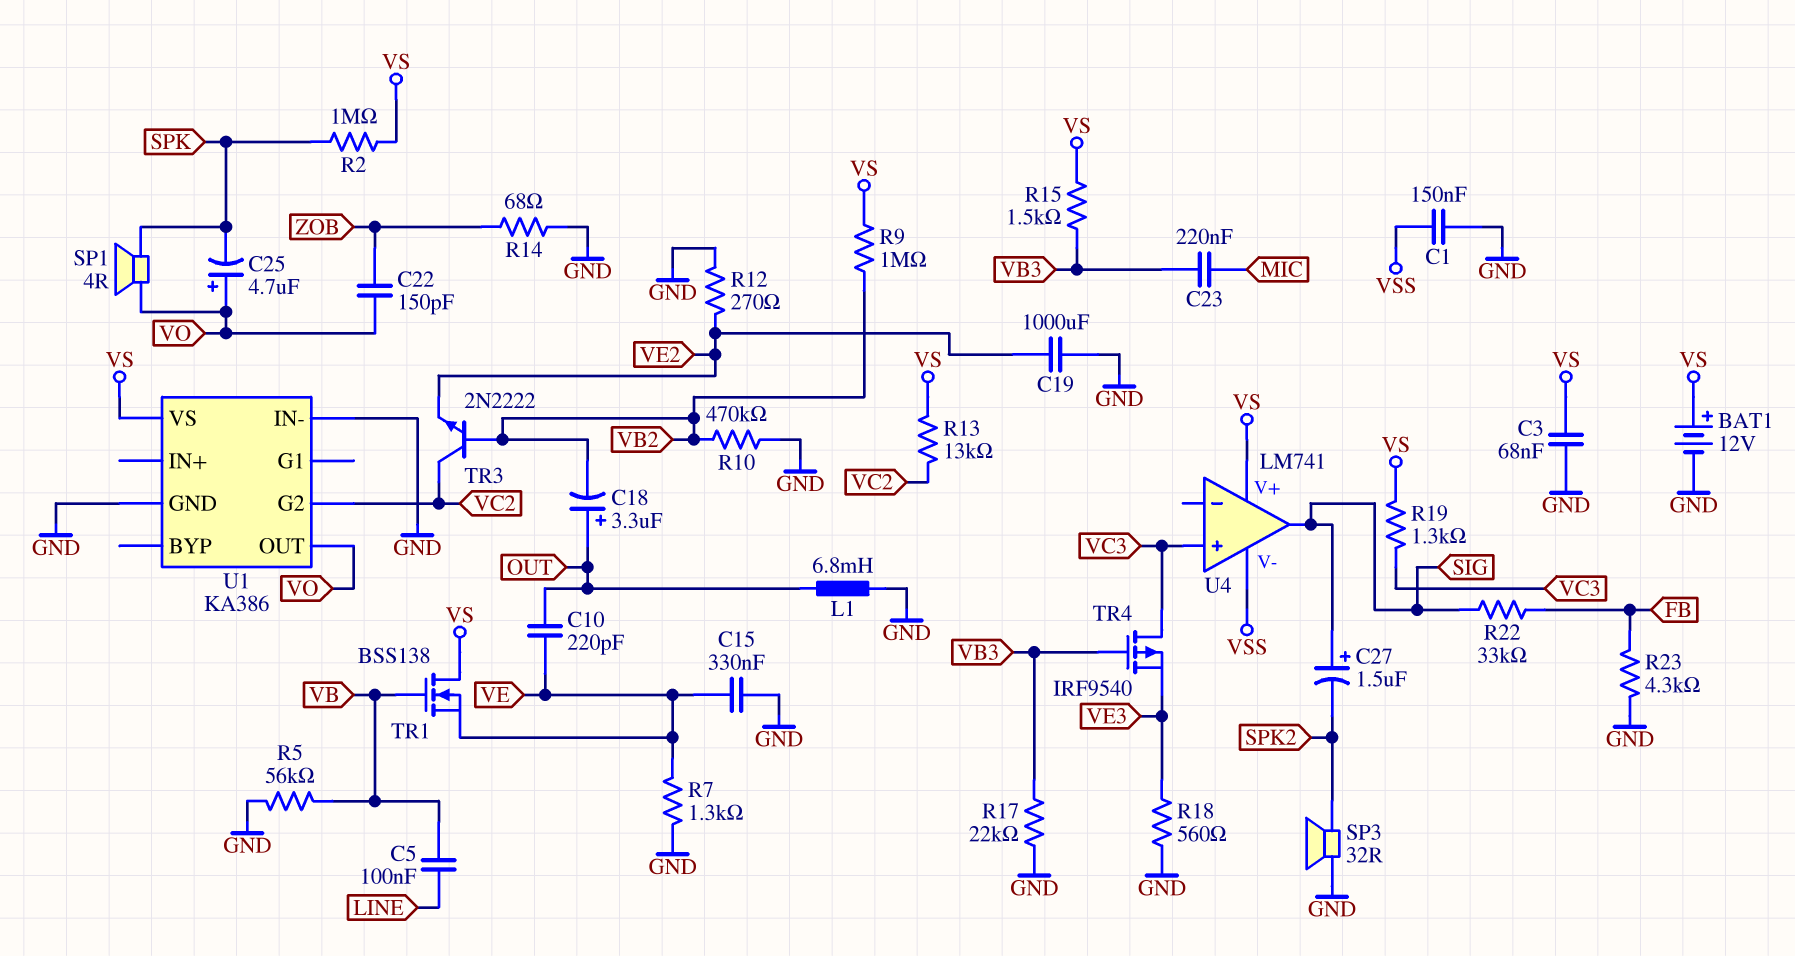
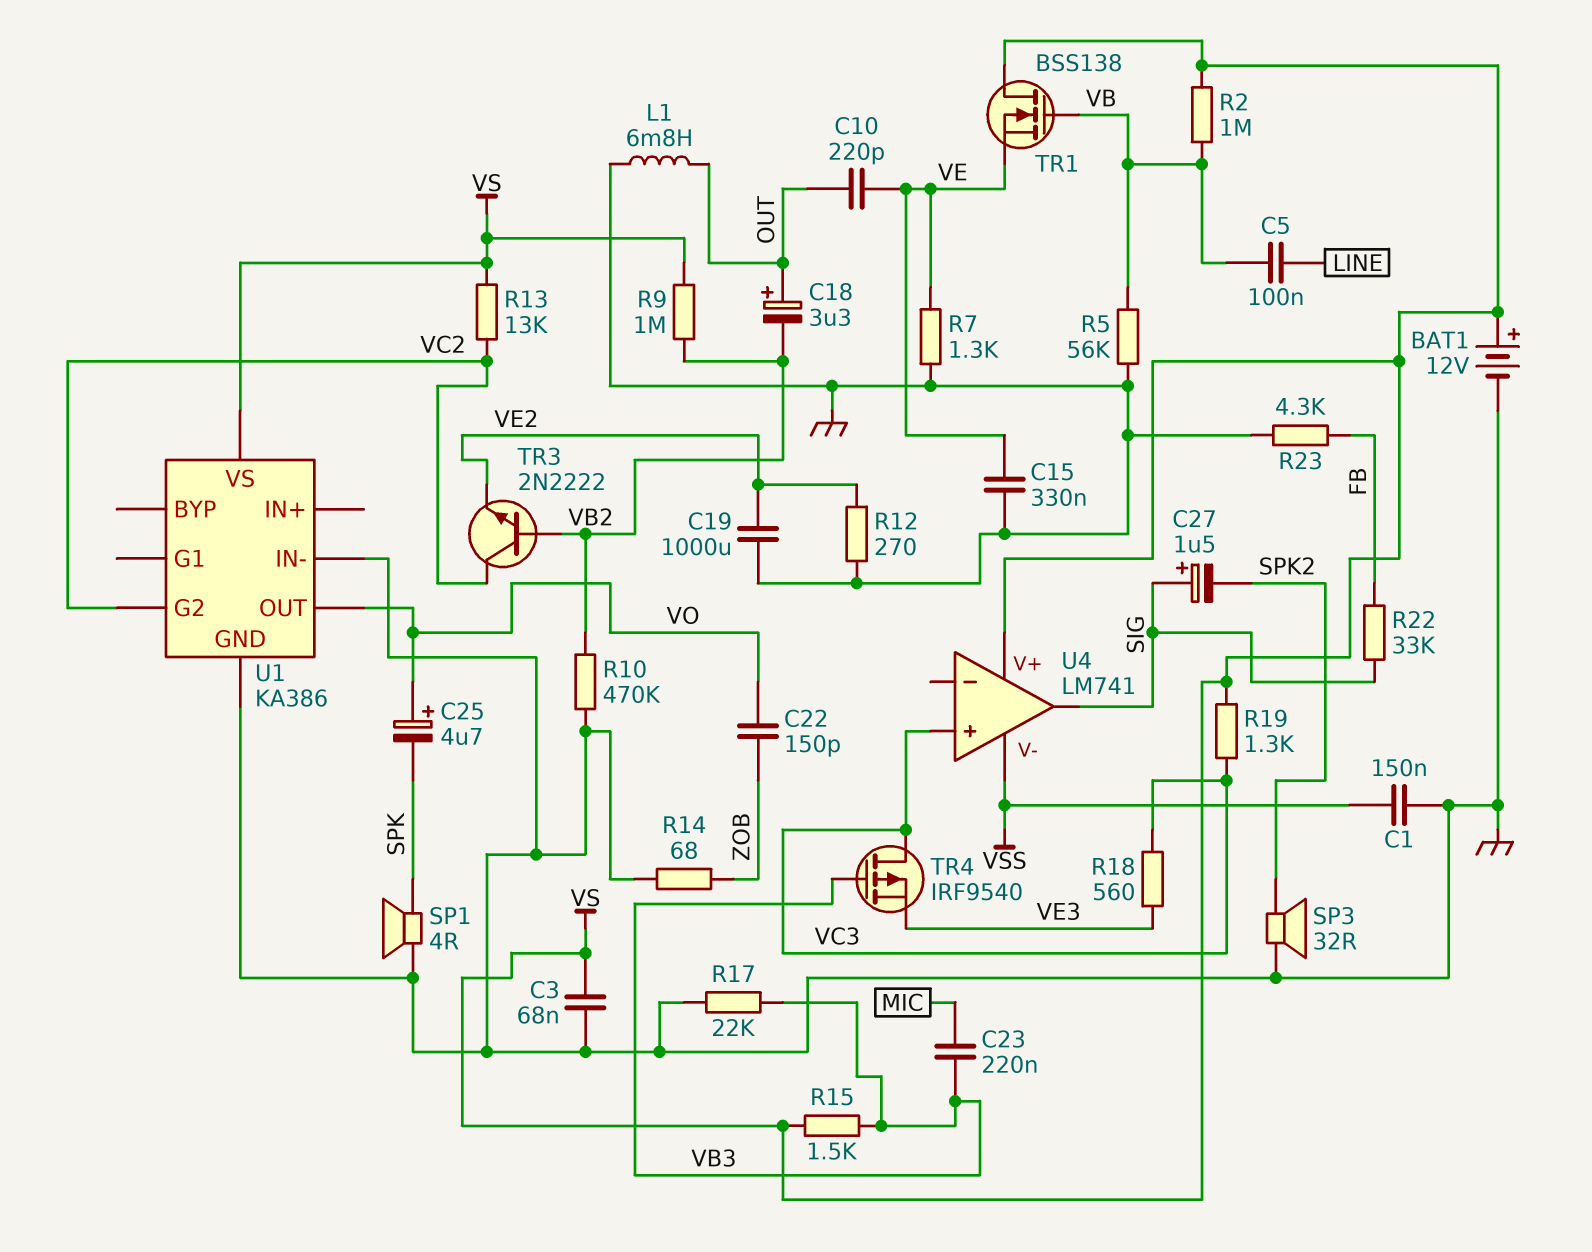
R2: 1M (SPK, VS) -> 1M (VB, VS)
R18: 560 (GND, VE3) -> 560 (VC3, VE3)
SP1: speaker 4R (SPK, VO) -> speaker 4R (GND, SPK)

